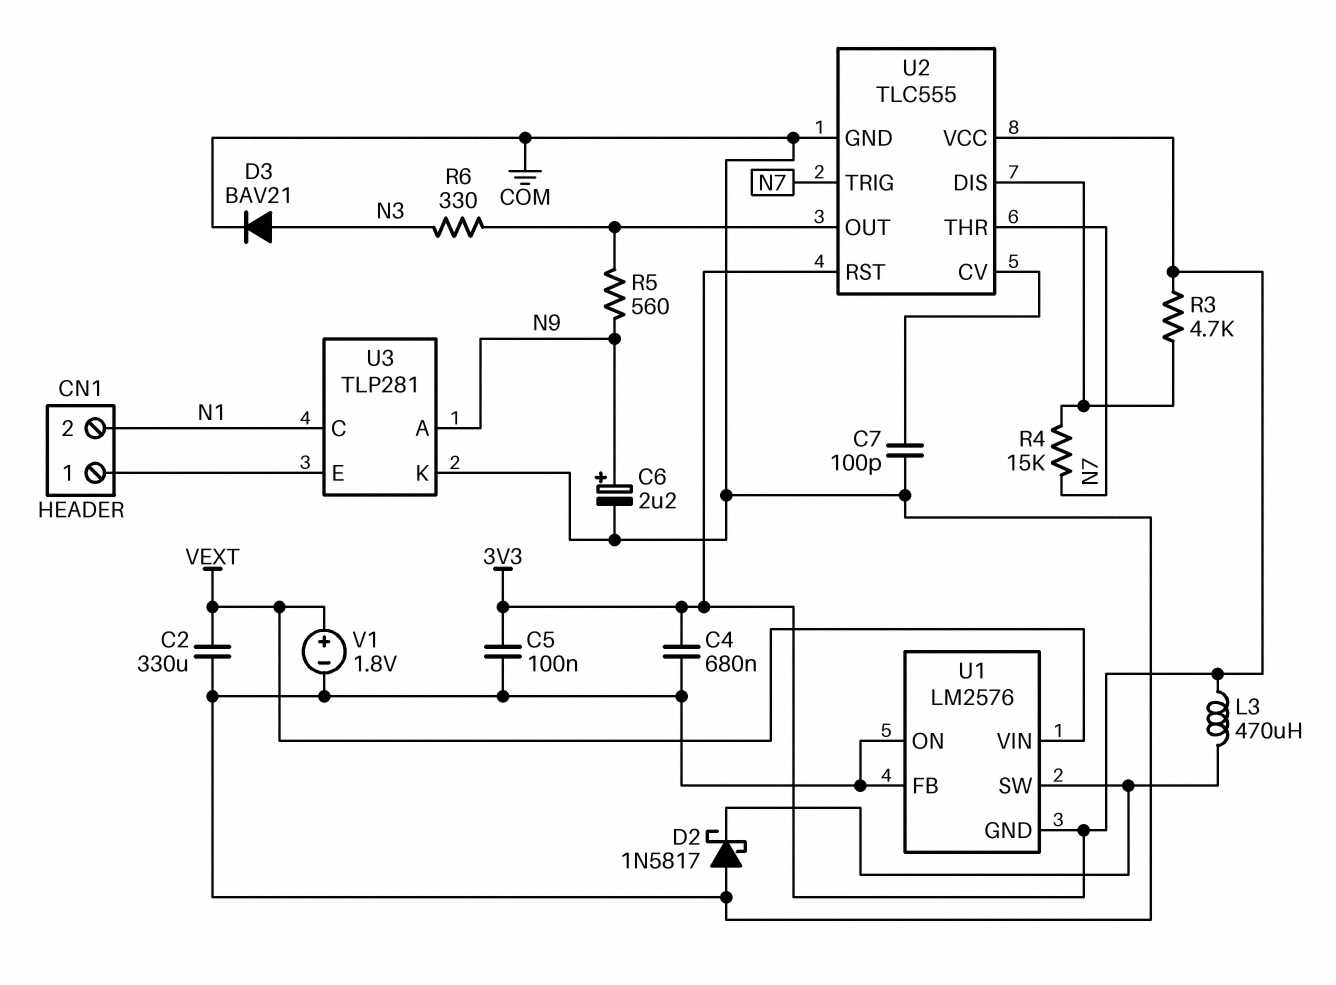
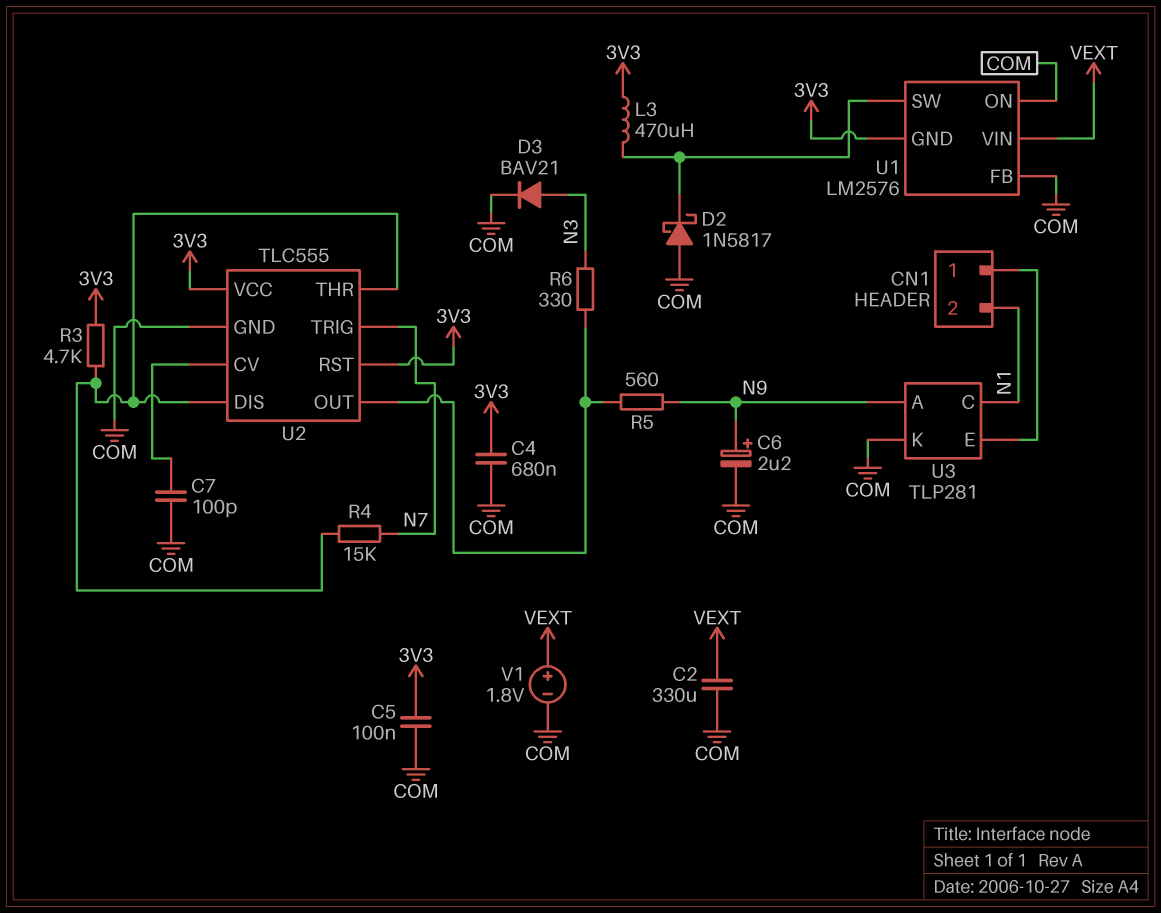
U2 pin THR: N7 -> U2/DIS

